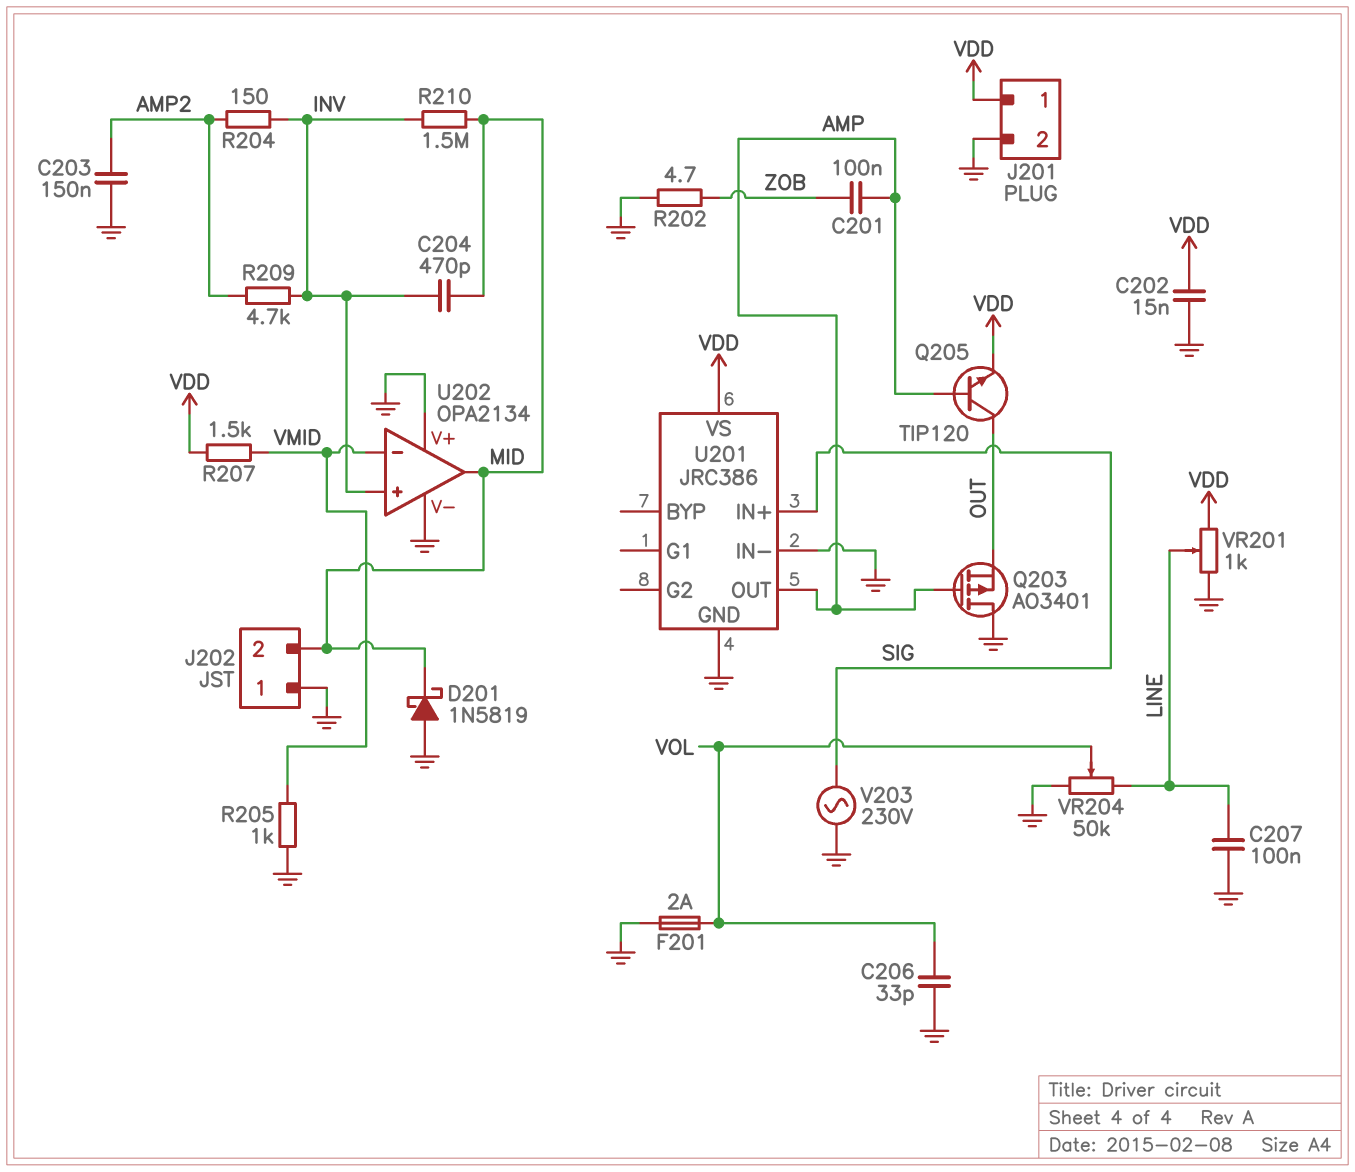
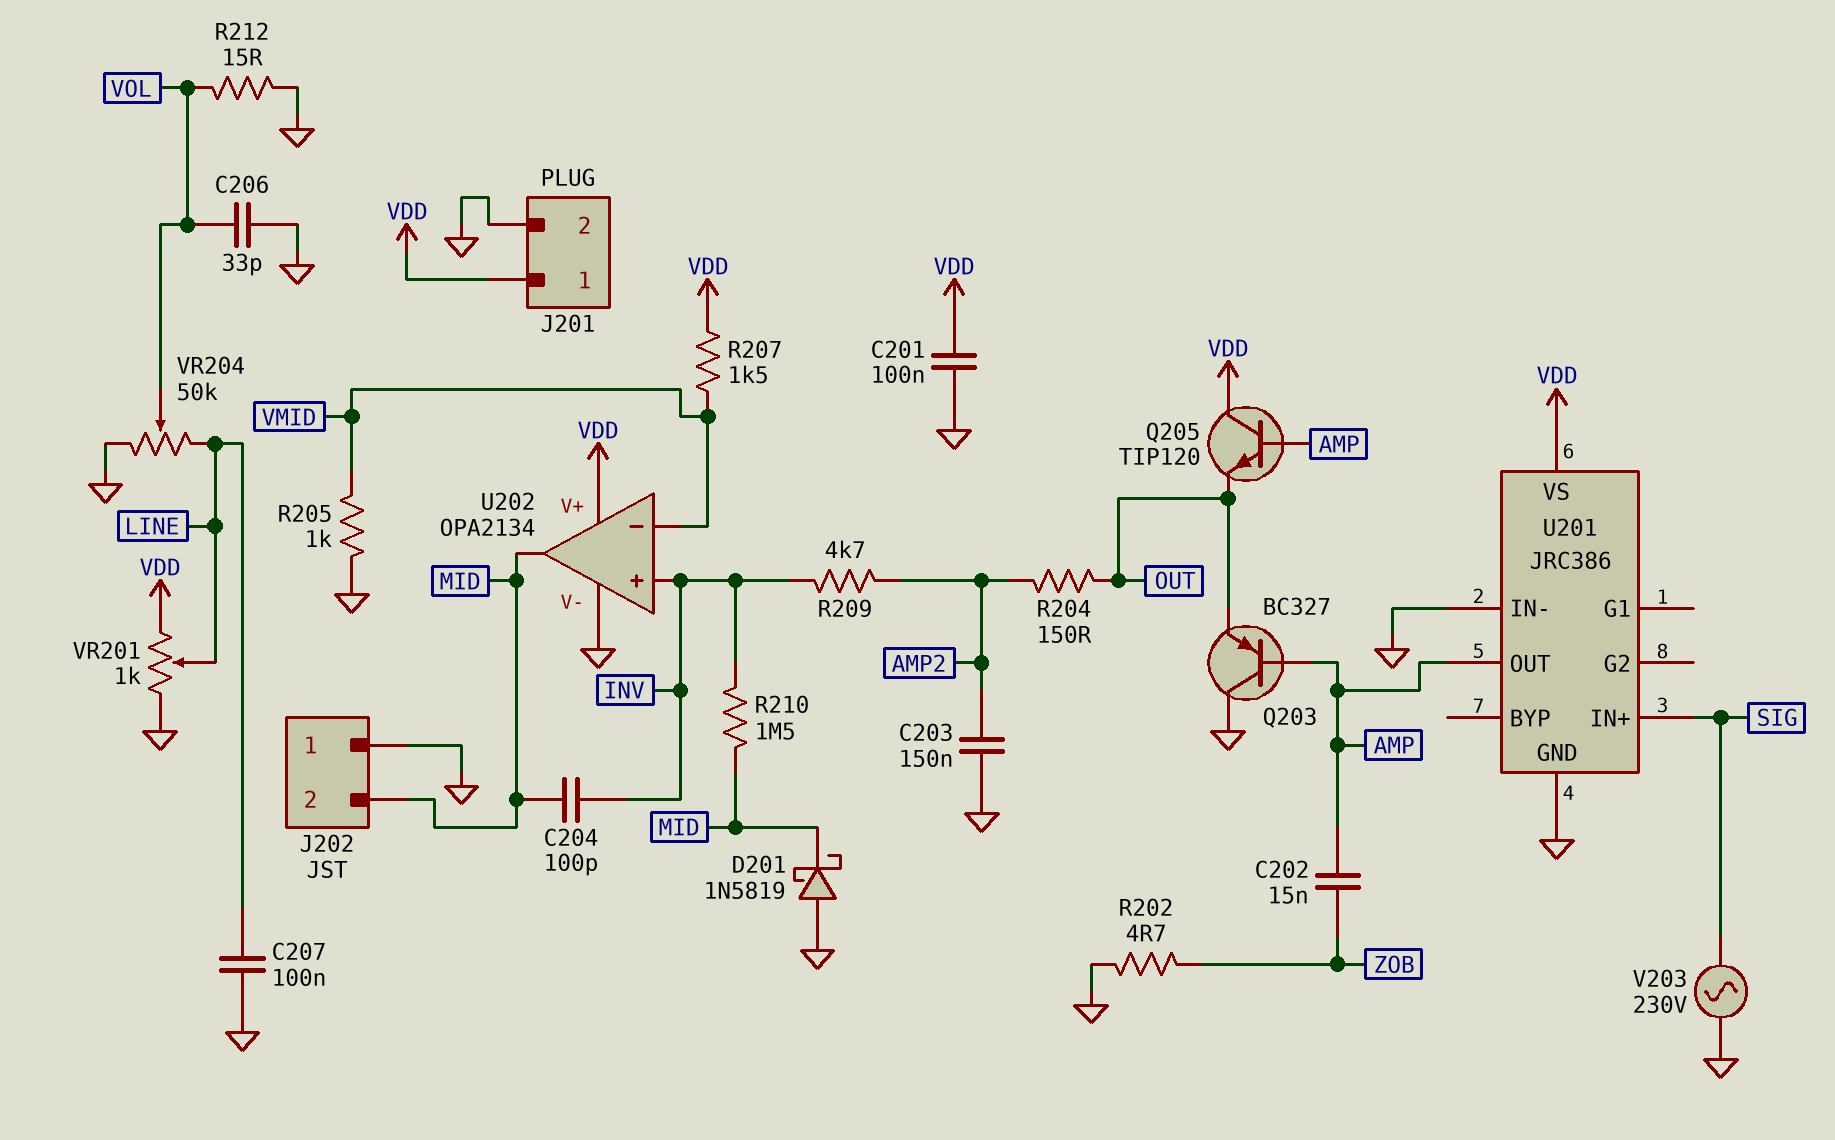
C201: 100nF (AMP, ZOB) -> 100nF (GND, VDD)
C202: 15nF (GND, VDD) -> 15nF (AMP, ZOB)
C204: 470pF (INV, MID) -> 100pF (INV, MID)
F201: 2A (GND, VOL) -> none
Q203: PMOS AO3401 (G AMP, D GND, S OUT) -> PNP BC327 (B AMP, C GND, E OUT)
Q205: NPN TIP120 (B AMP, C OUT, E VDD) -> NPN TIP120 (B AMP, C VDD, E OUT)
R204: 150 (AMP2, INV) -> 150 (AMP2, OUT)
R212: none -> 15 (GND, VOL)
U202 pin V+: GND -> VDD

